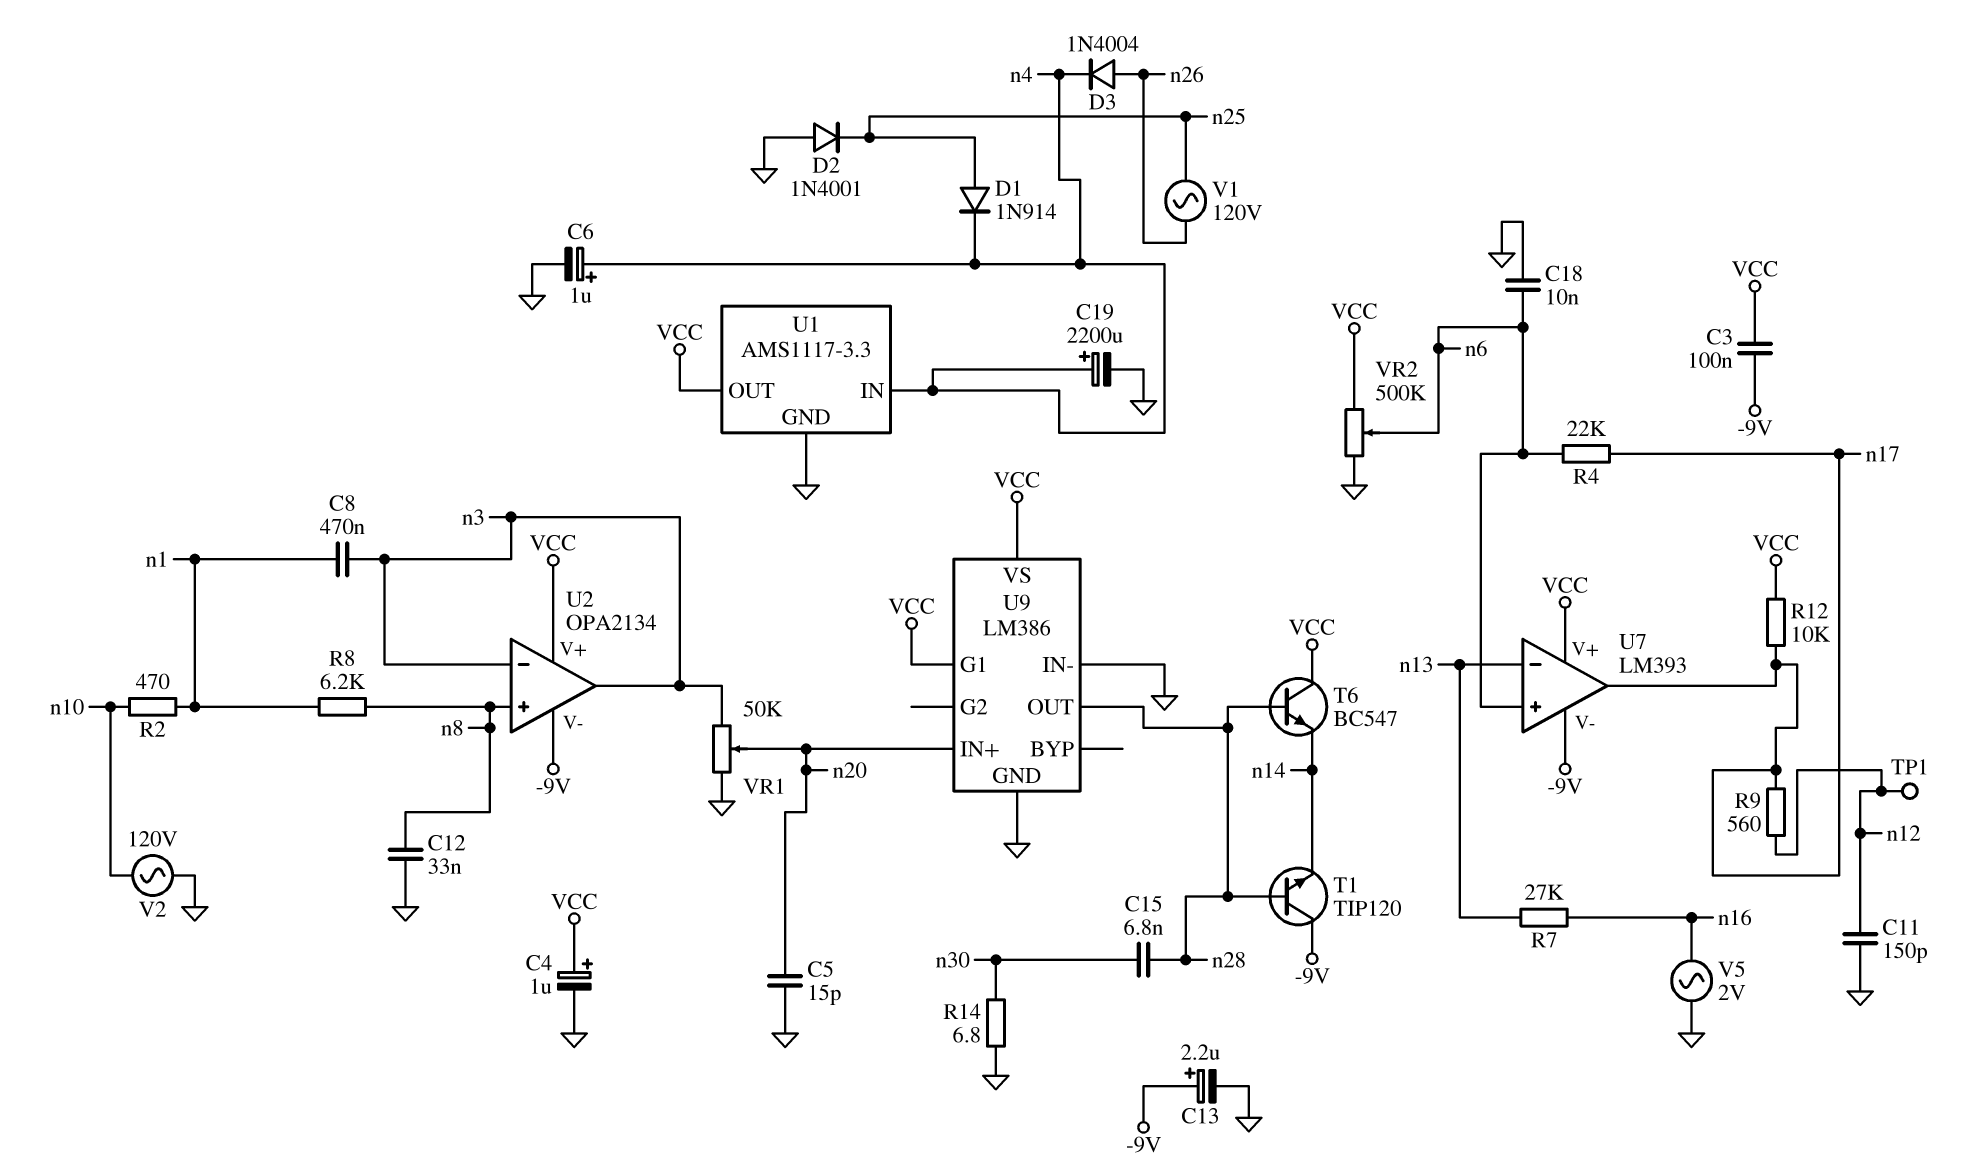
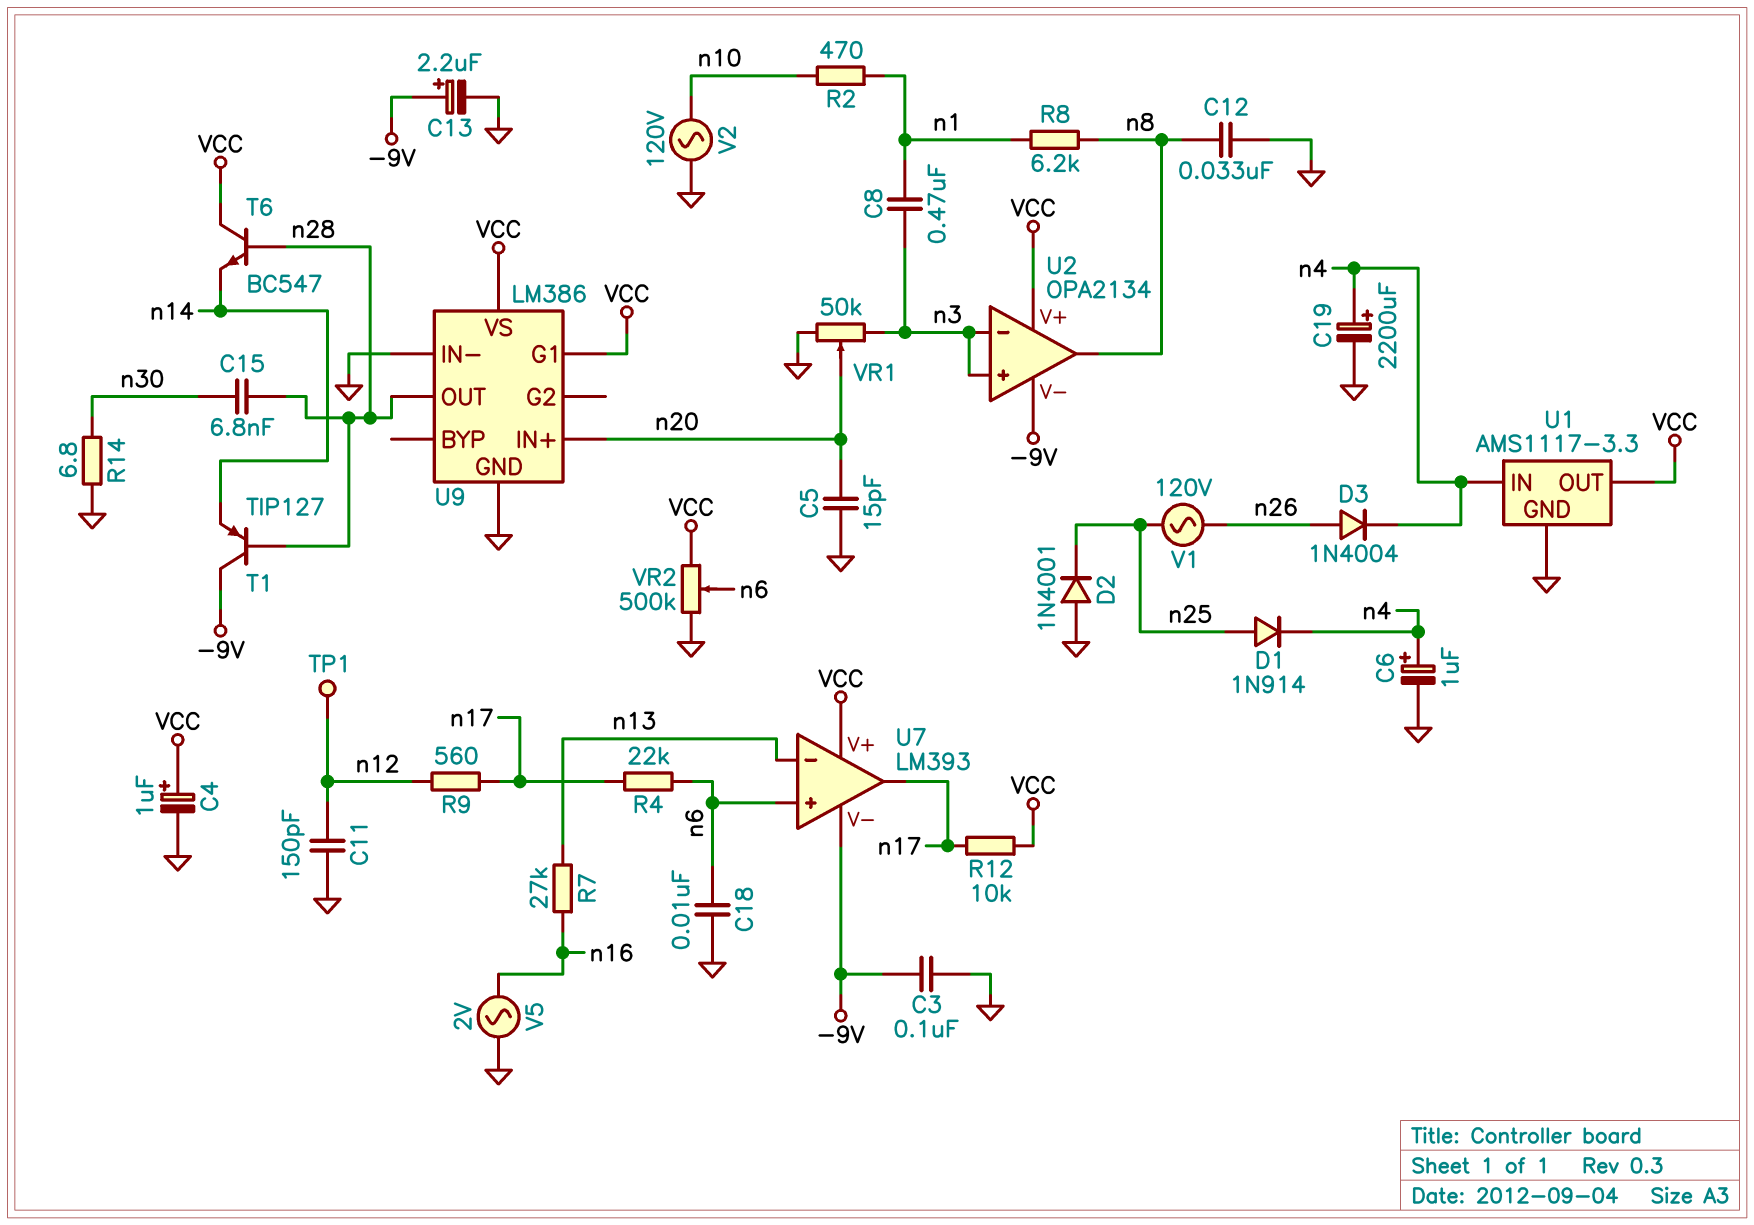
C3: 100nF (-9V, VCC) -> 100nF (-9V, GND)
T1: NPN TIP120 (B n28, C -9V, E n14) -> PNP TIP127 (B n28, C -9V, E n14)
U2 pin in+: n8 -> n3
U2 pin out: n3 -> n8

